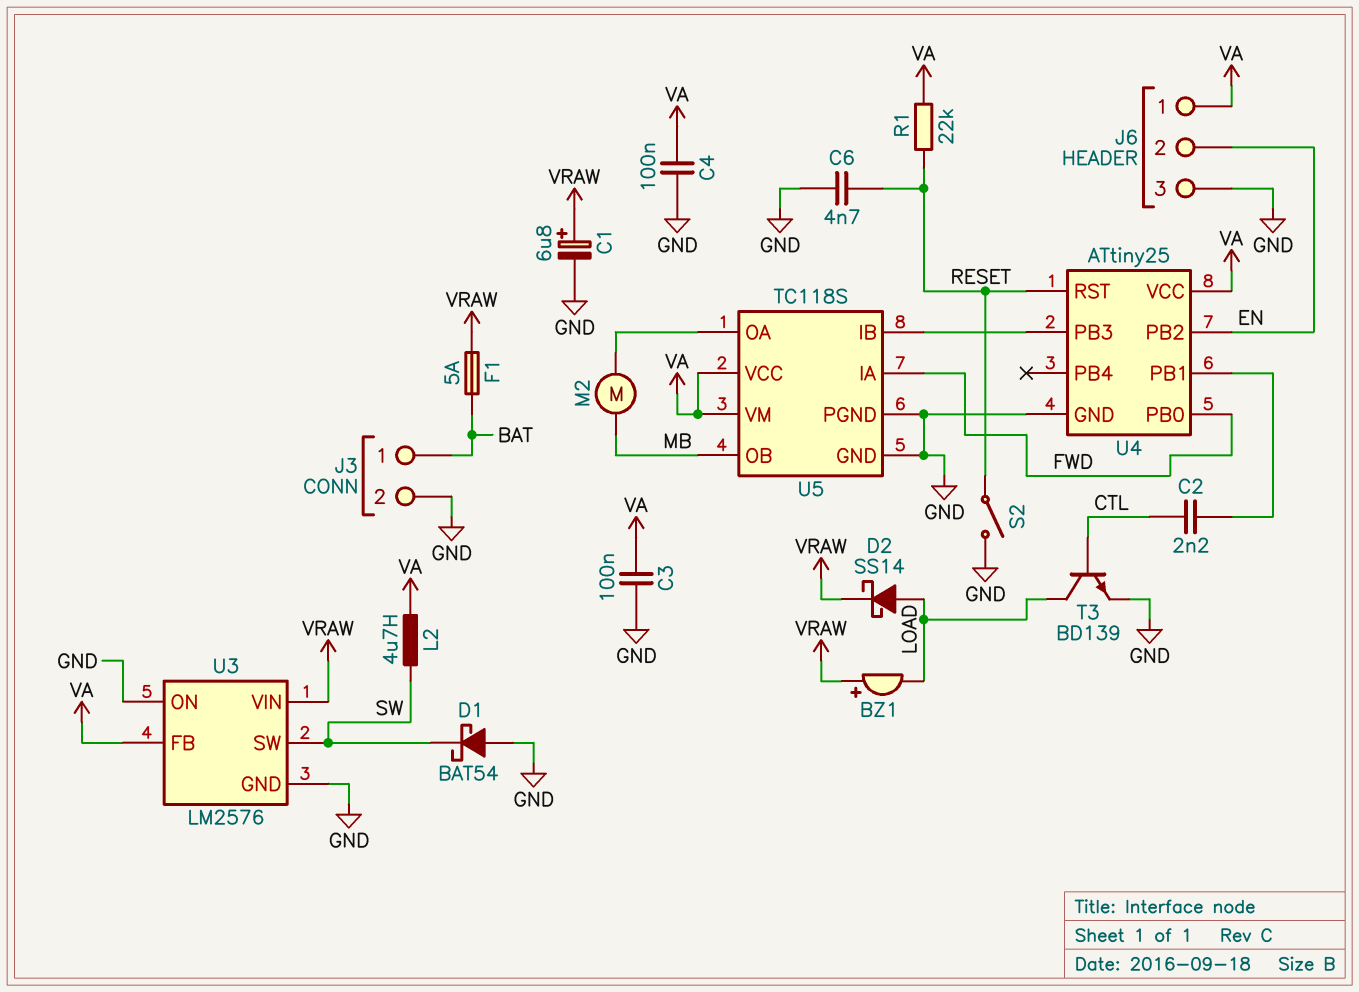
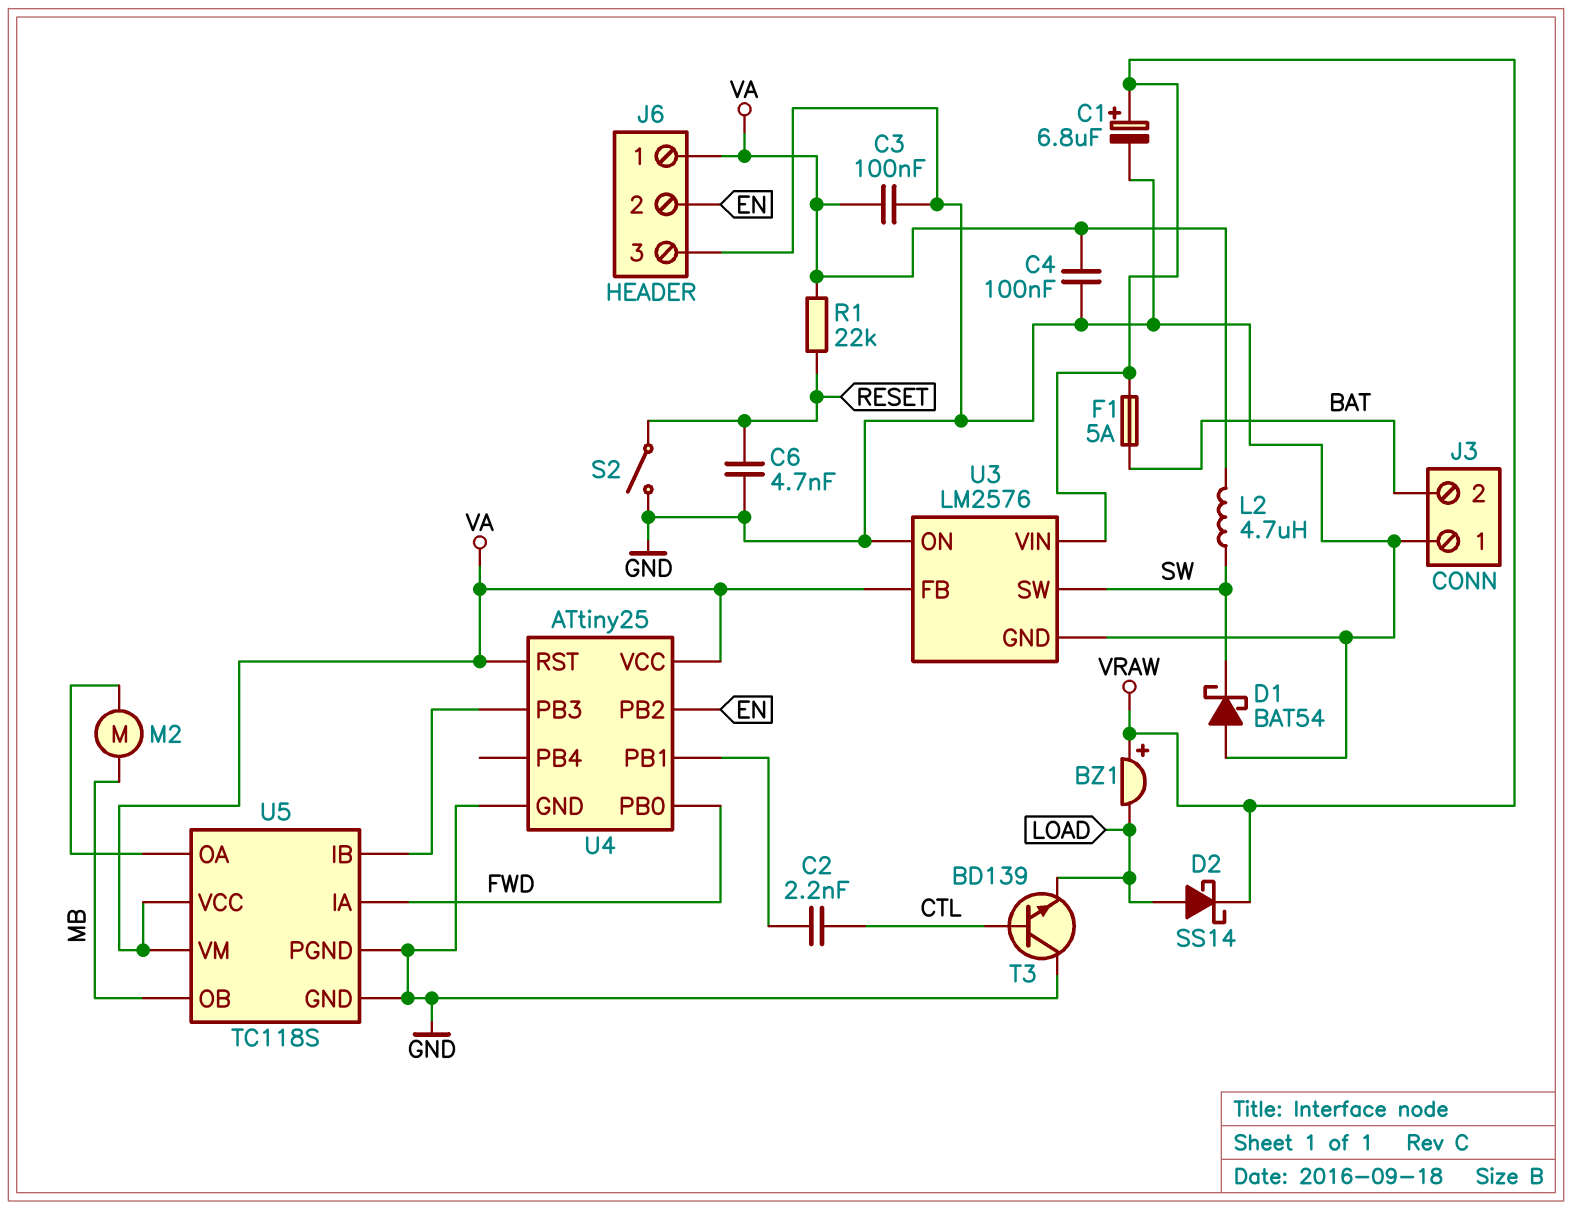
J3 pin 1: BAT -> GND
J3 pin 2: GND -> BAT
T3: NPN BD139 (B CTL, C LOAD, E GND) -> NPN BD139 (B CTL, C GND, E LOAD)
U4 pin RST: RESET -> VA

